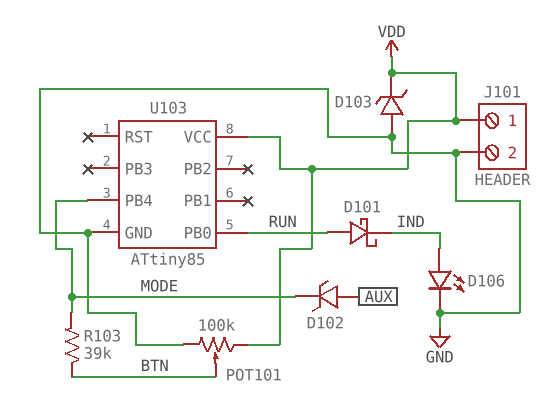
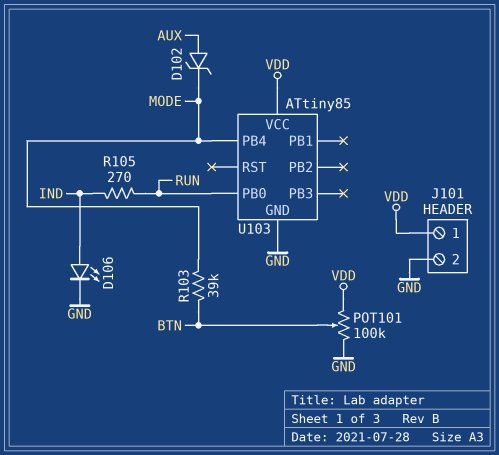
D101: schottky (A RUN, K IND) -> none
D103: zener (A GND, K VDD) -> none
R105: none -> 270 (IND, RUN)

